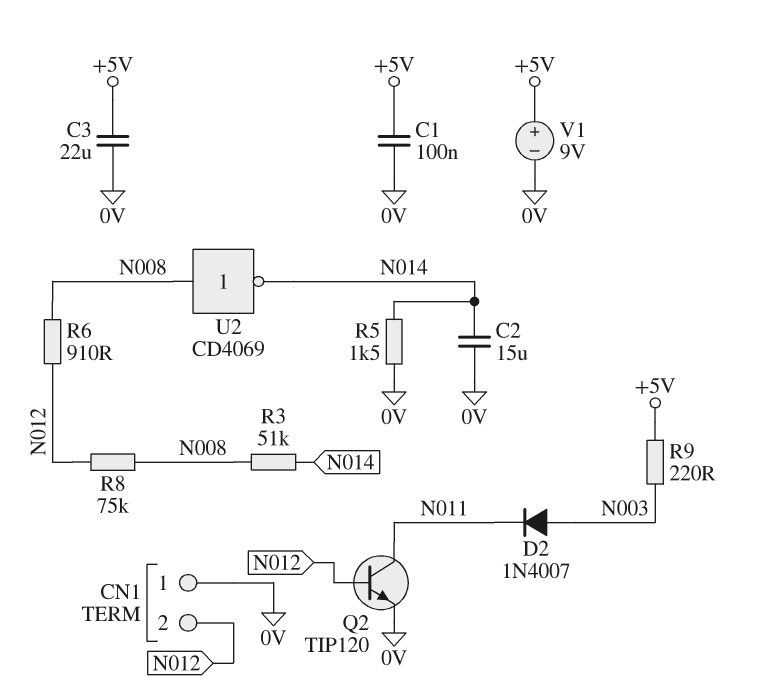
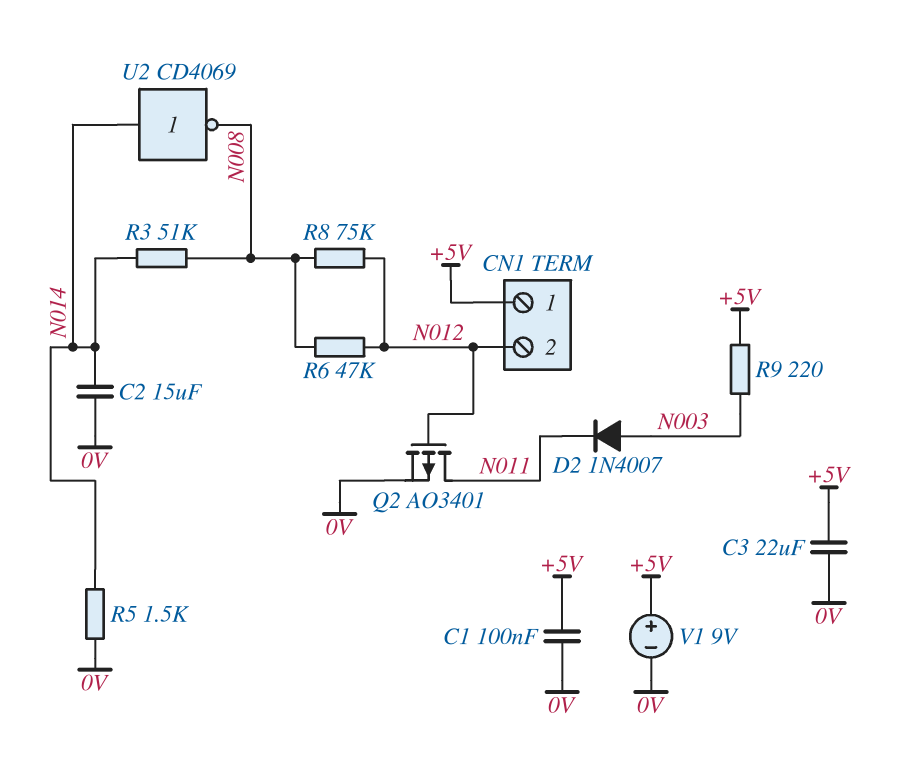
CN1 pin 1: 0V -> +5V
Q2: NPN TIP120 (B N012, C N011, E 0V) -> PMOS AO3401 (G N012, D N011, S 0V)
R6: 910 (N008, N012) -> 47k (N008, N012)
U2: NOT CD4069 (in N008, out N014) -> NOT CD4069 (in N014, out N008)

